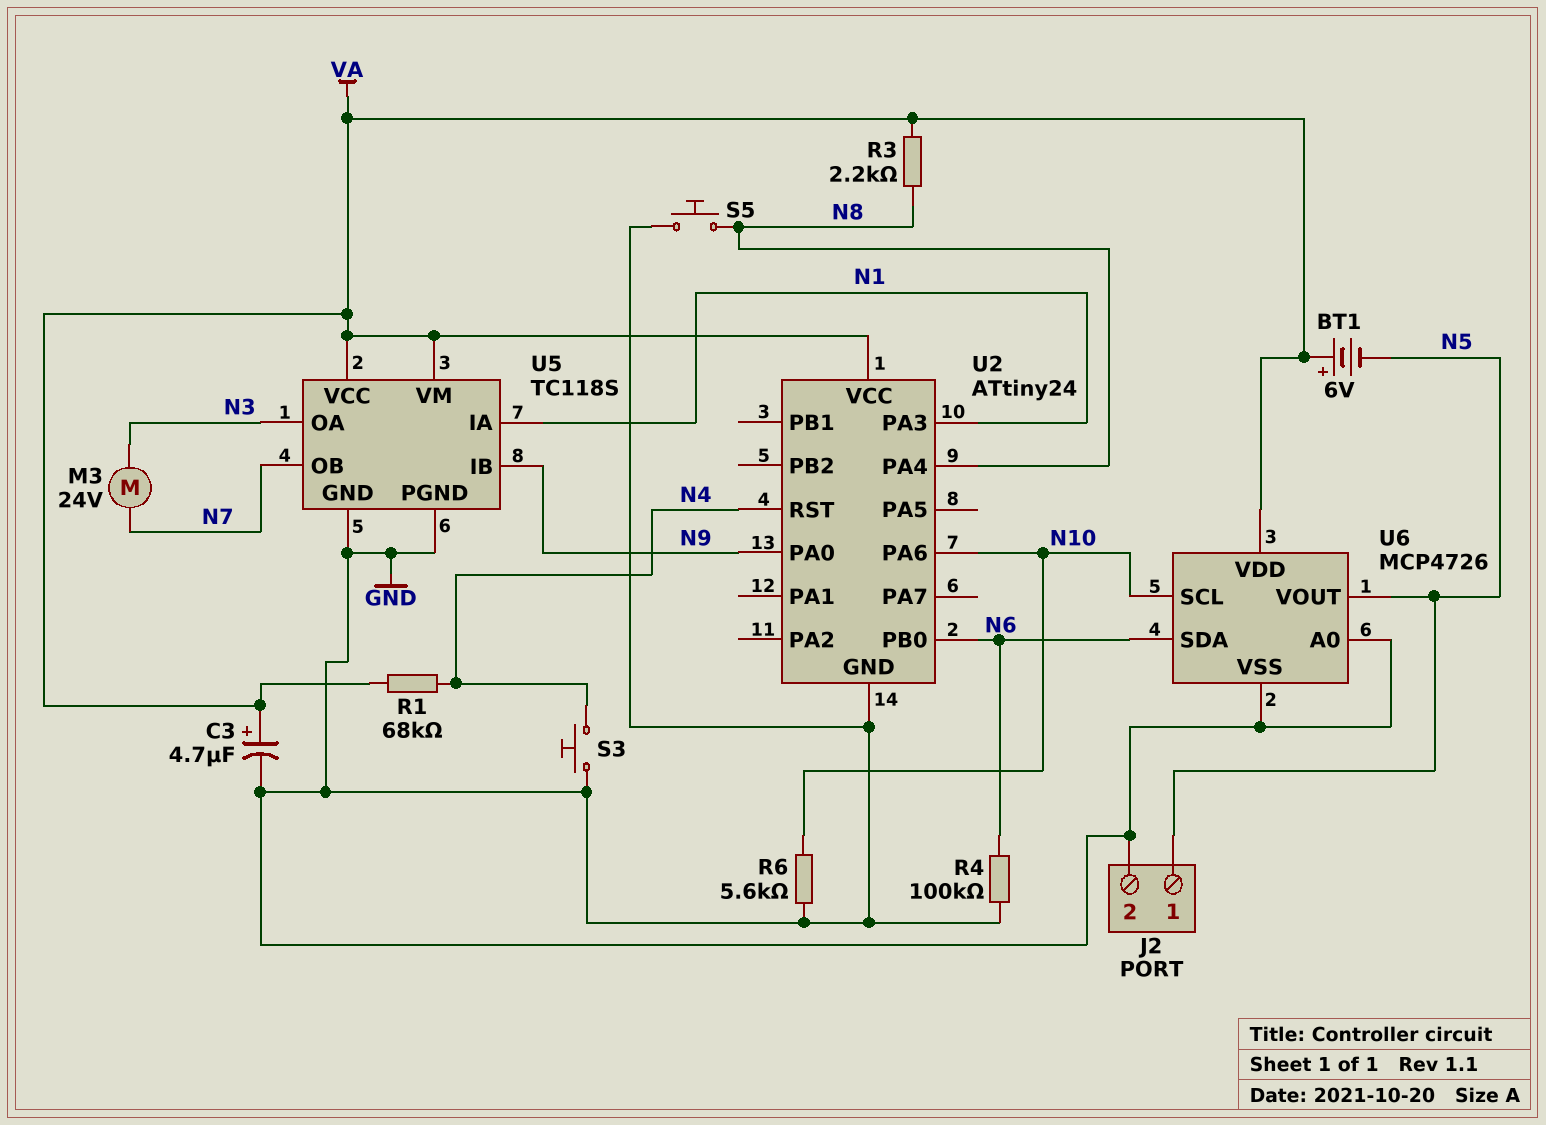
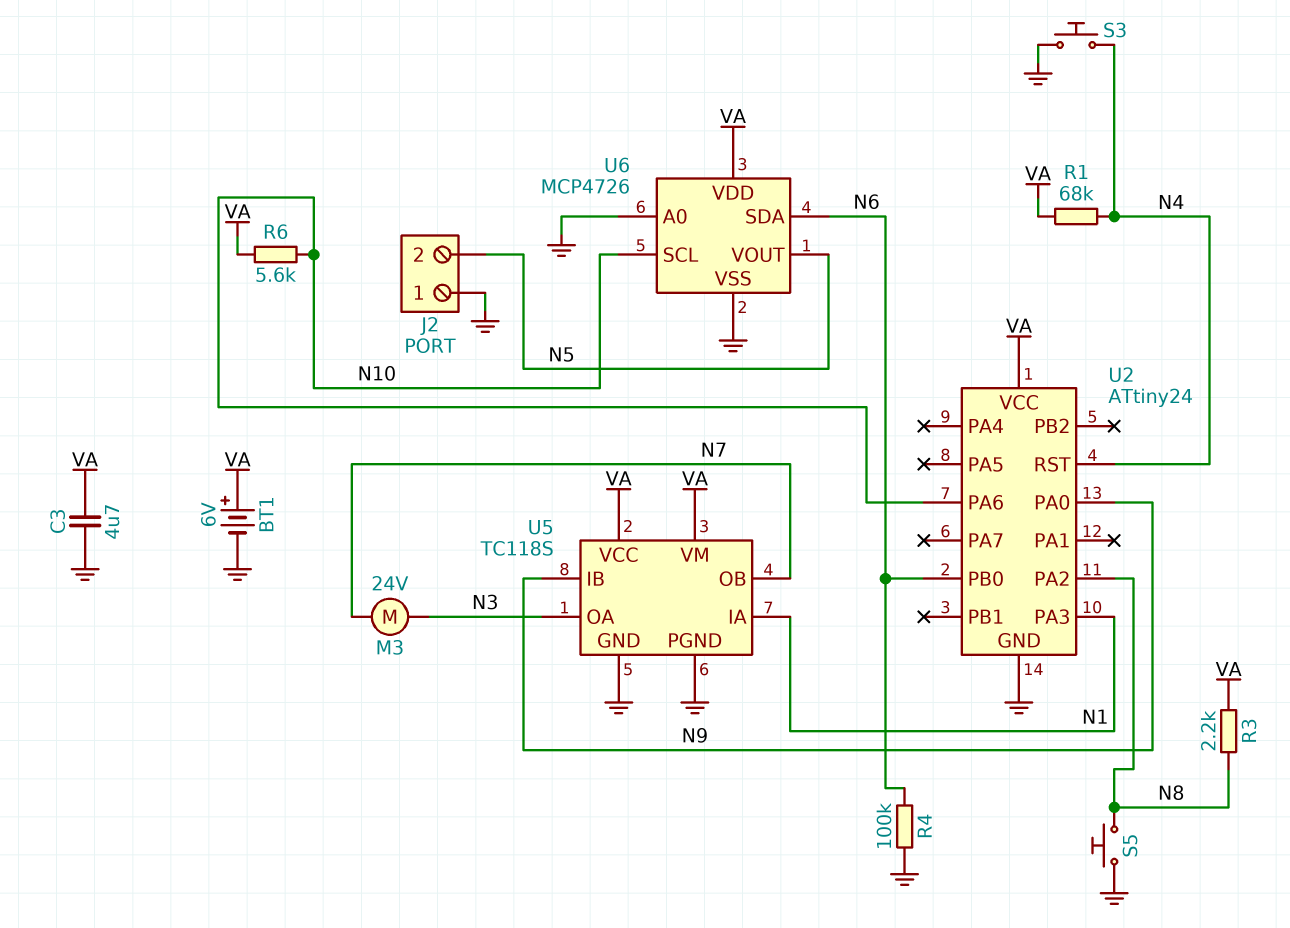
BT1: 6V (plus VA, minus N5) -> 6V (plus VA, minus GND)
C3: 4.7uF (plus VA, minus GND) -> 4.7uF (GND, VA)
J2 pin 1: N5 -> GND
J2 pin 2: GND -> N5
R6: 5.6k (GND, N10) -> 5.6k (N10, VA)
U2 pin PA2: none -> N8
U2 pin PA4: N8 -> none

